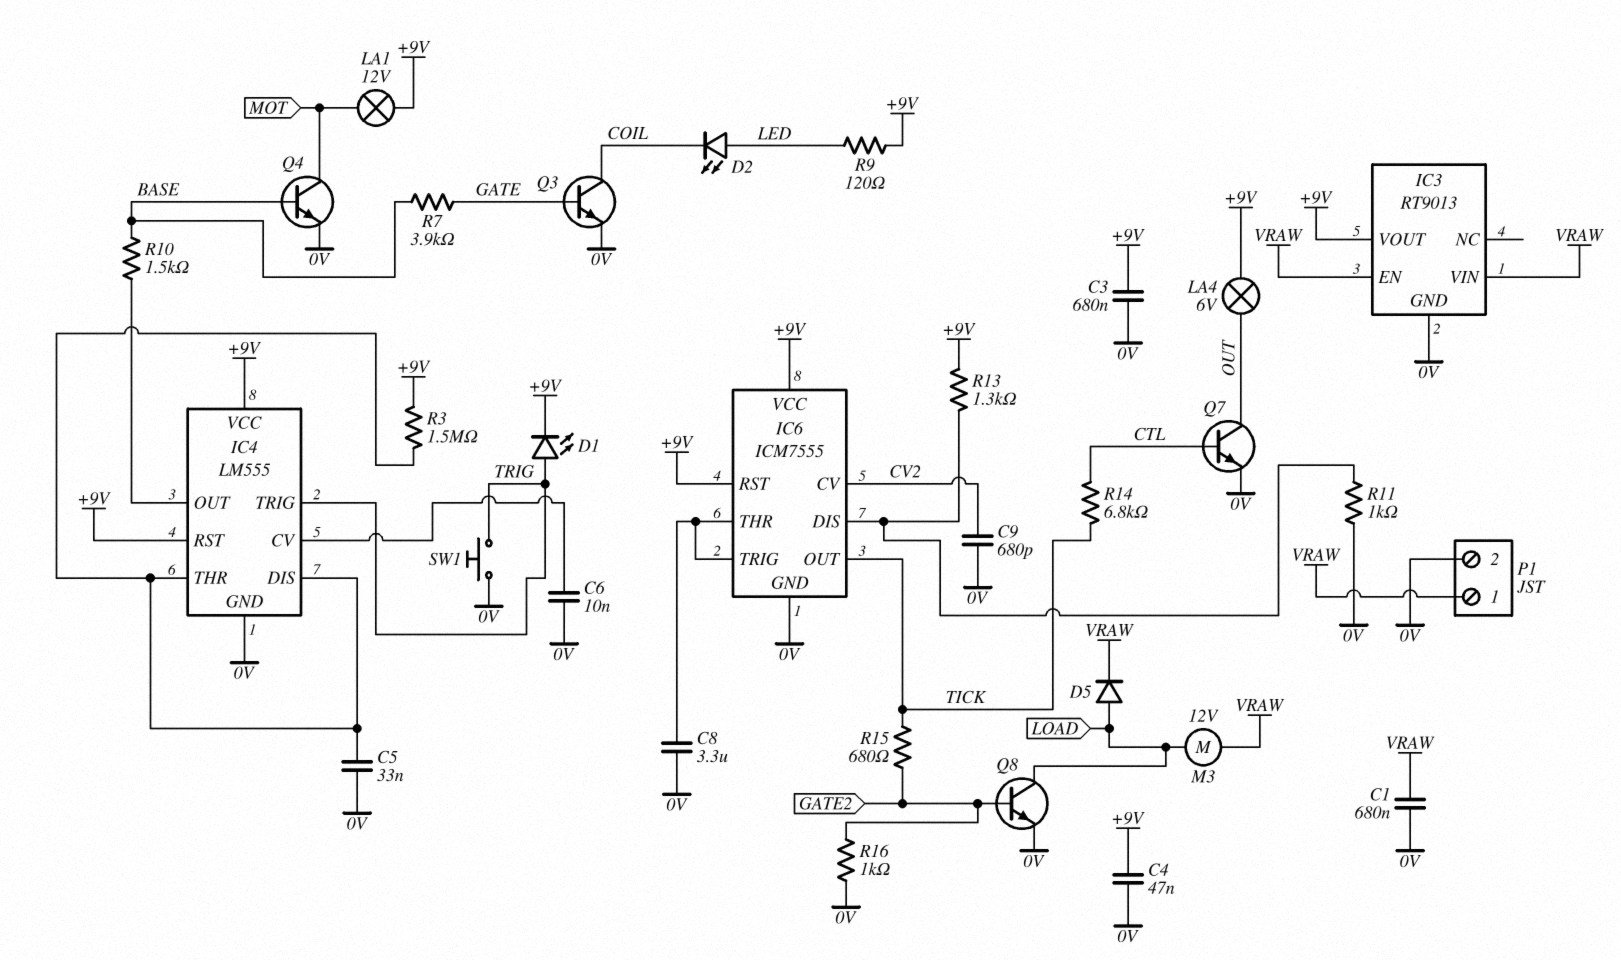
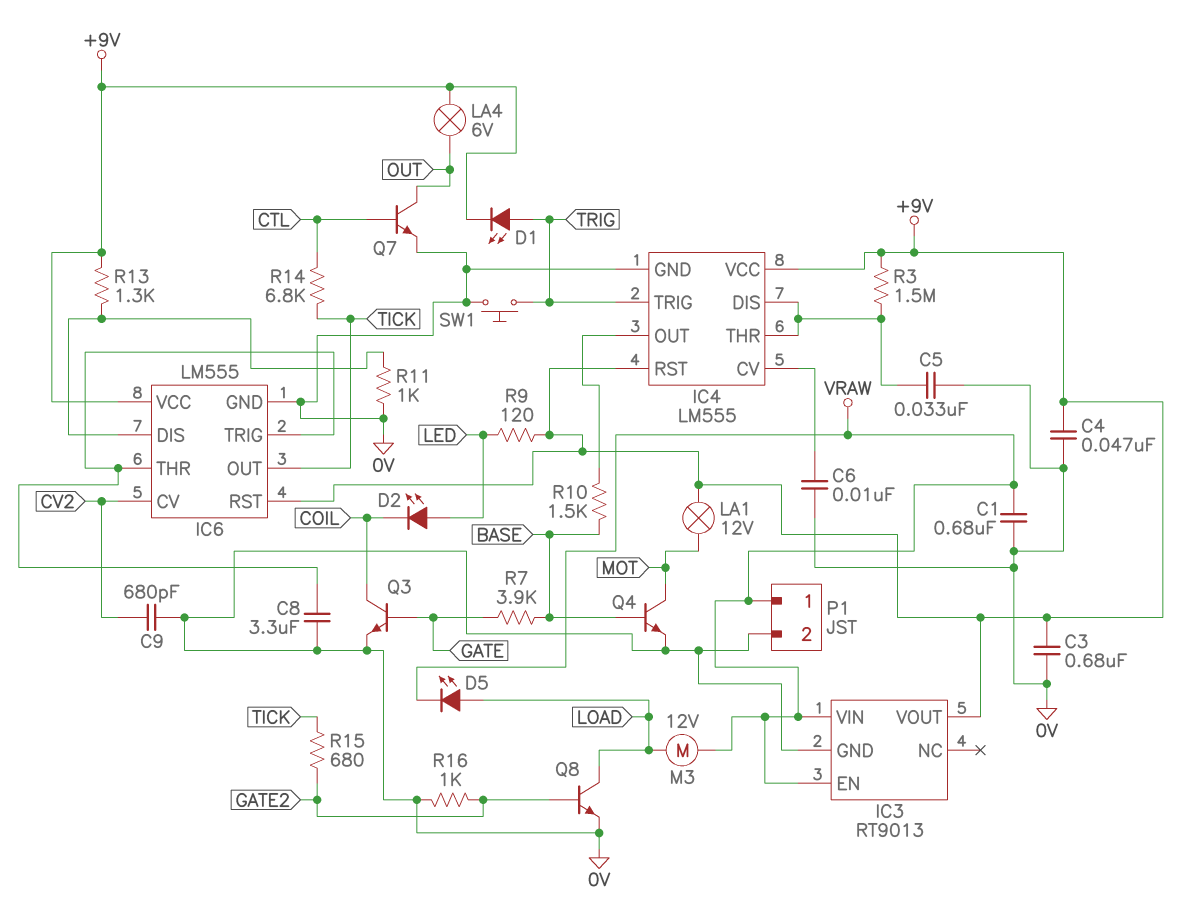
D5: diode (A LOAD, K VRAW) -> LED (A LOAD, K VRAW)
IC6: ICM7555 -> LM555

